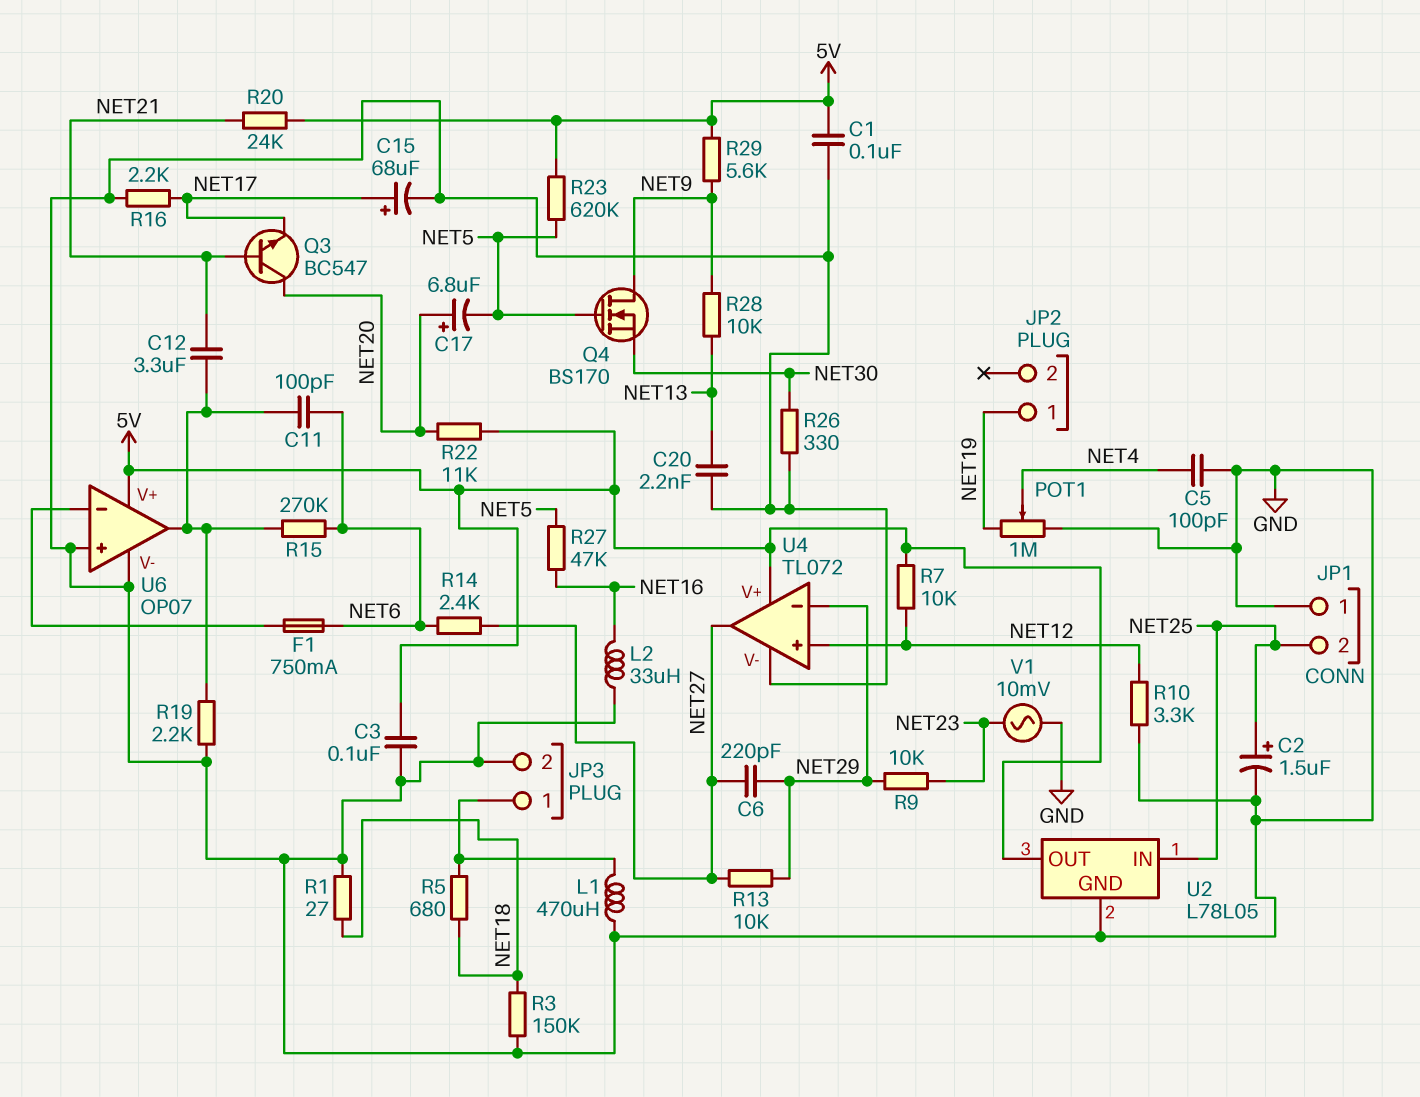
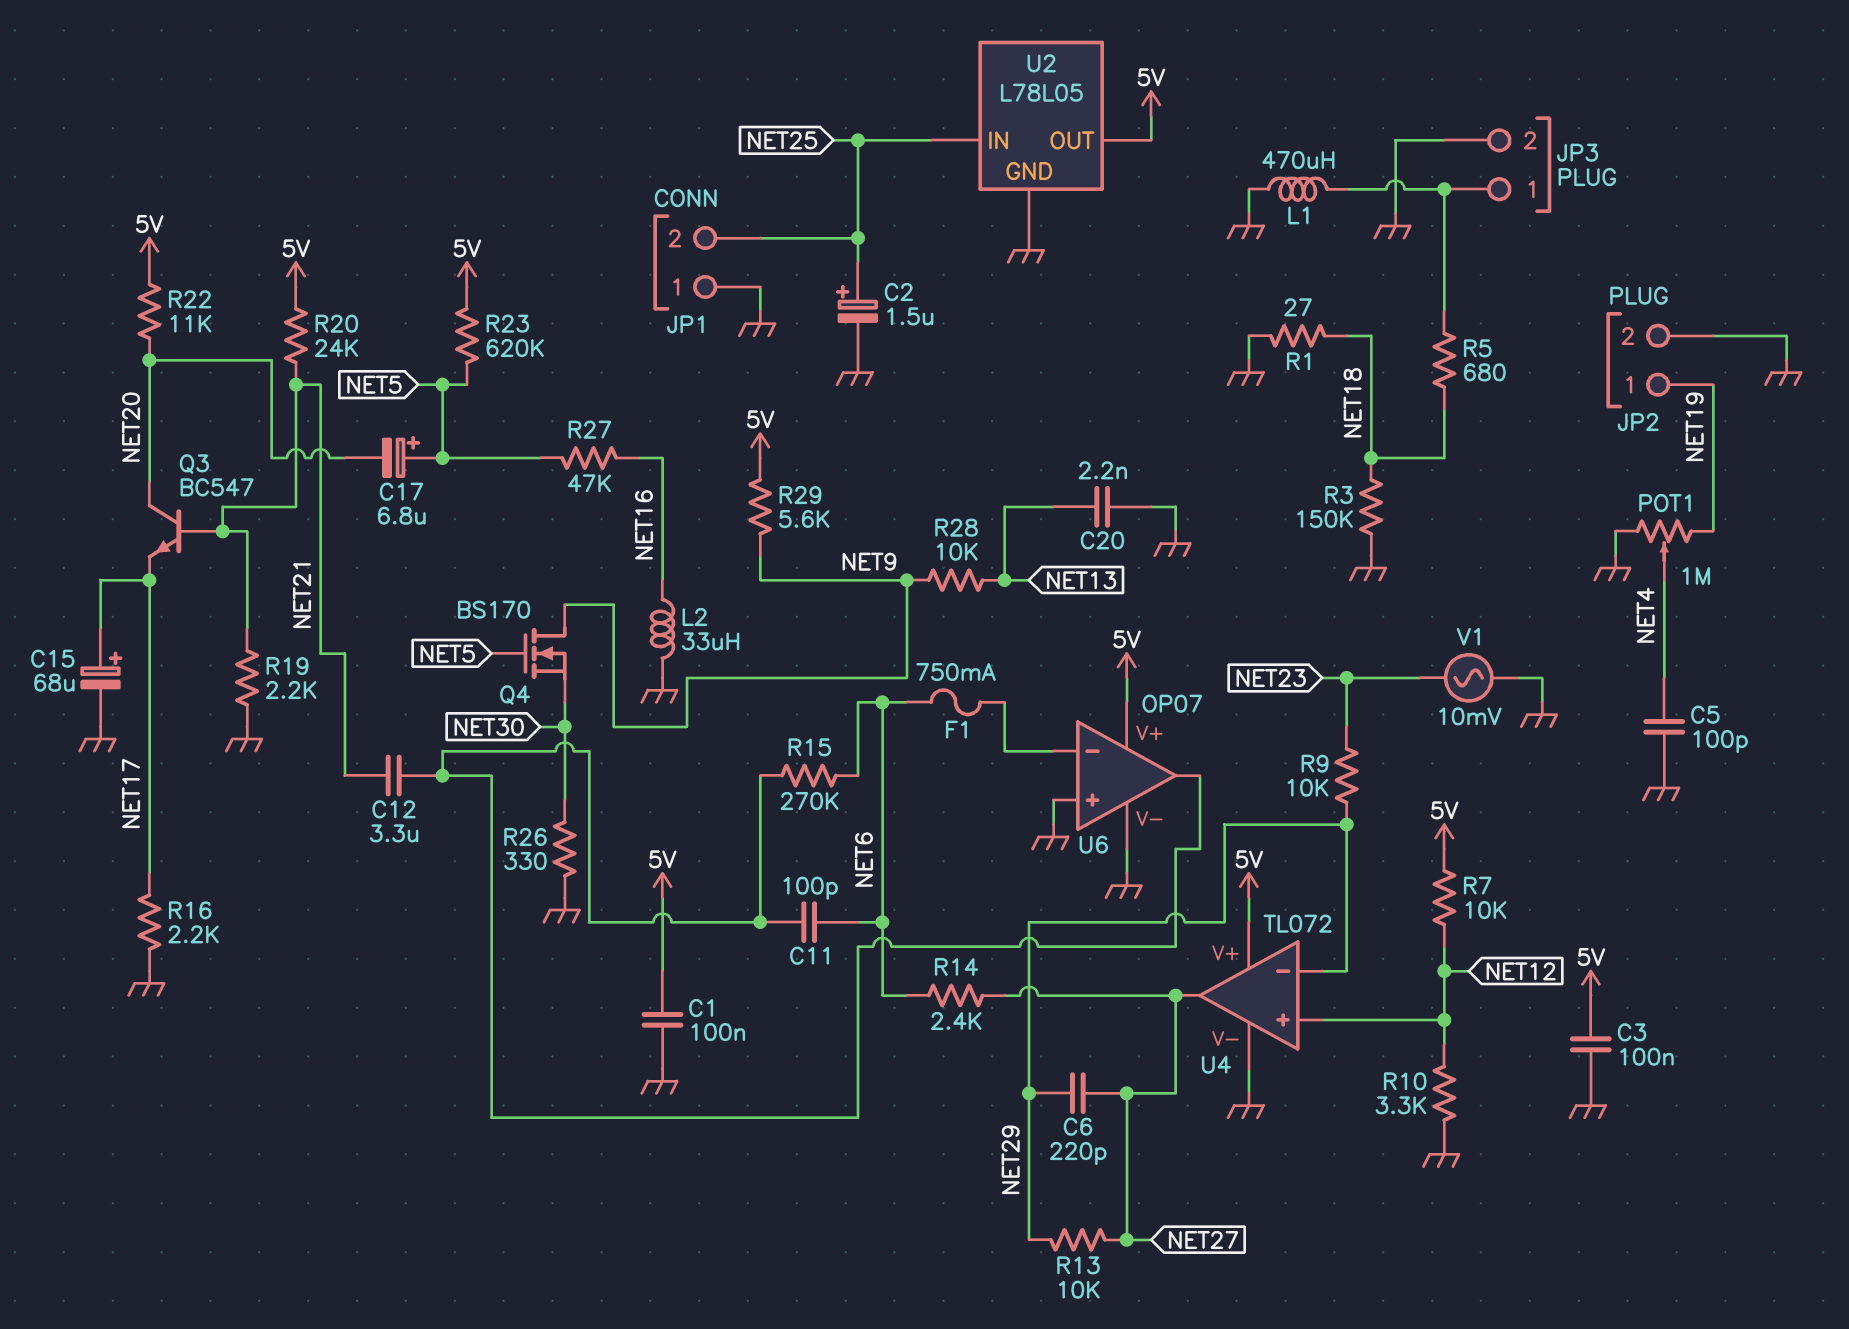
C17: 6.8uF (plus NET20, minus NET5) -> 6.8uF (plus NET5, minus NET20)
JP2 pin 2: none -> GND
R19: 2.2k (GND, U6/out) -> 2.2k (GND, NET21)

